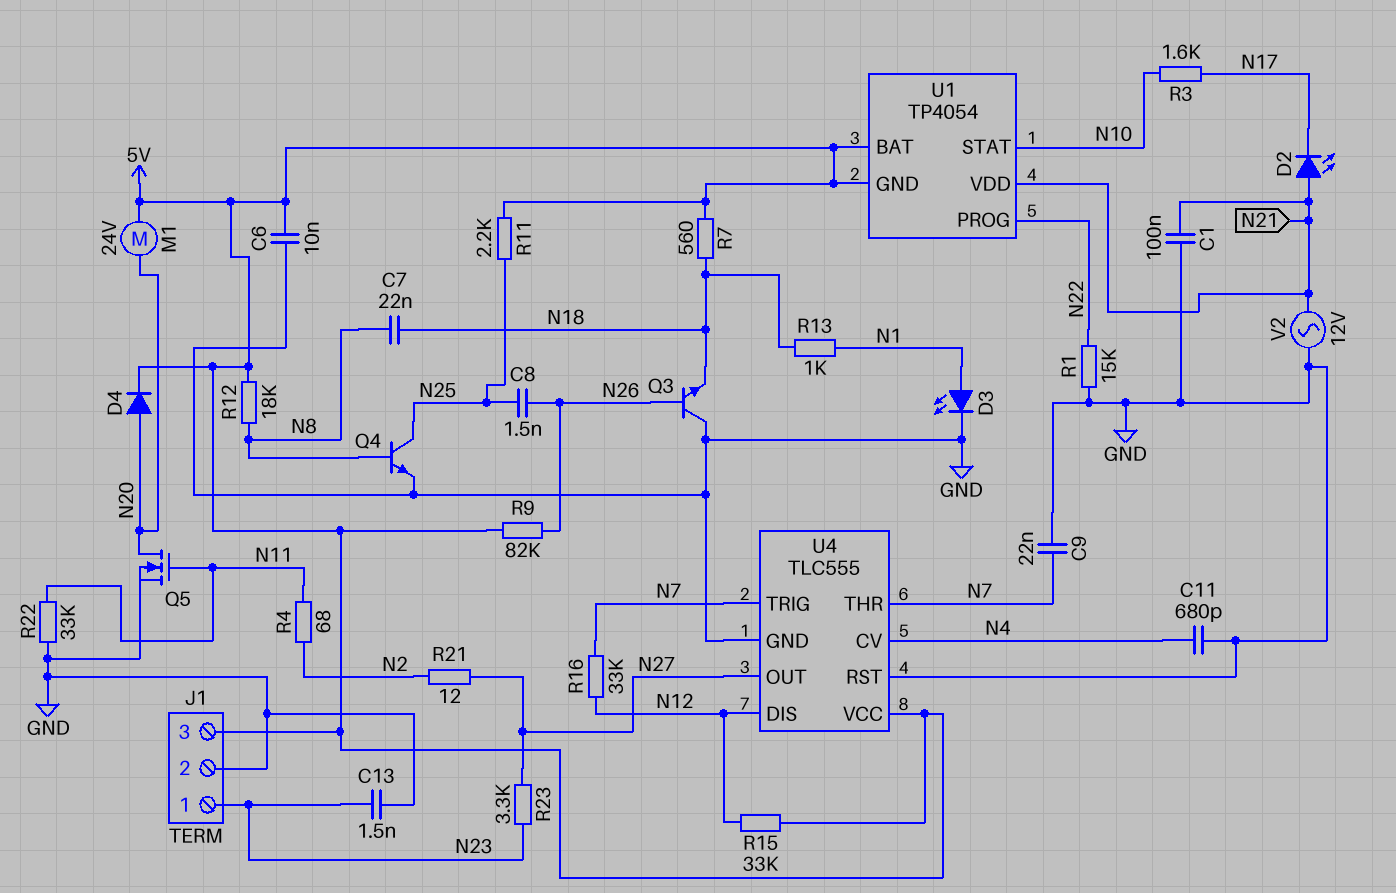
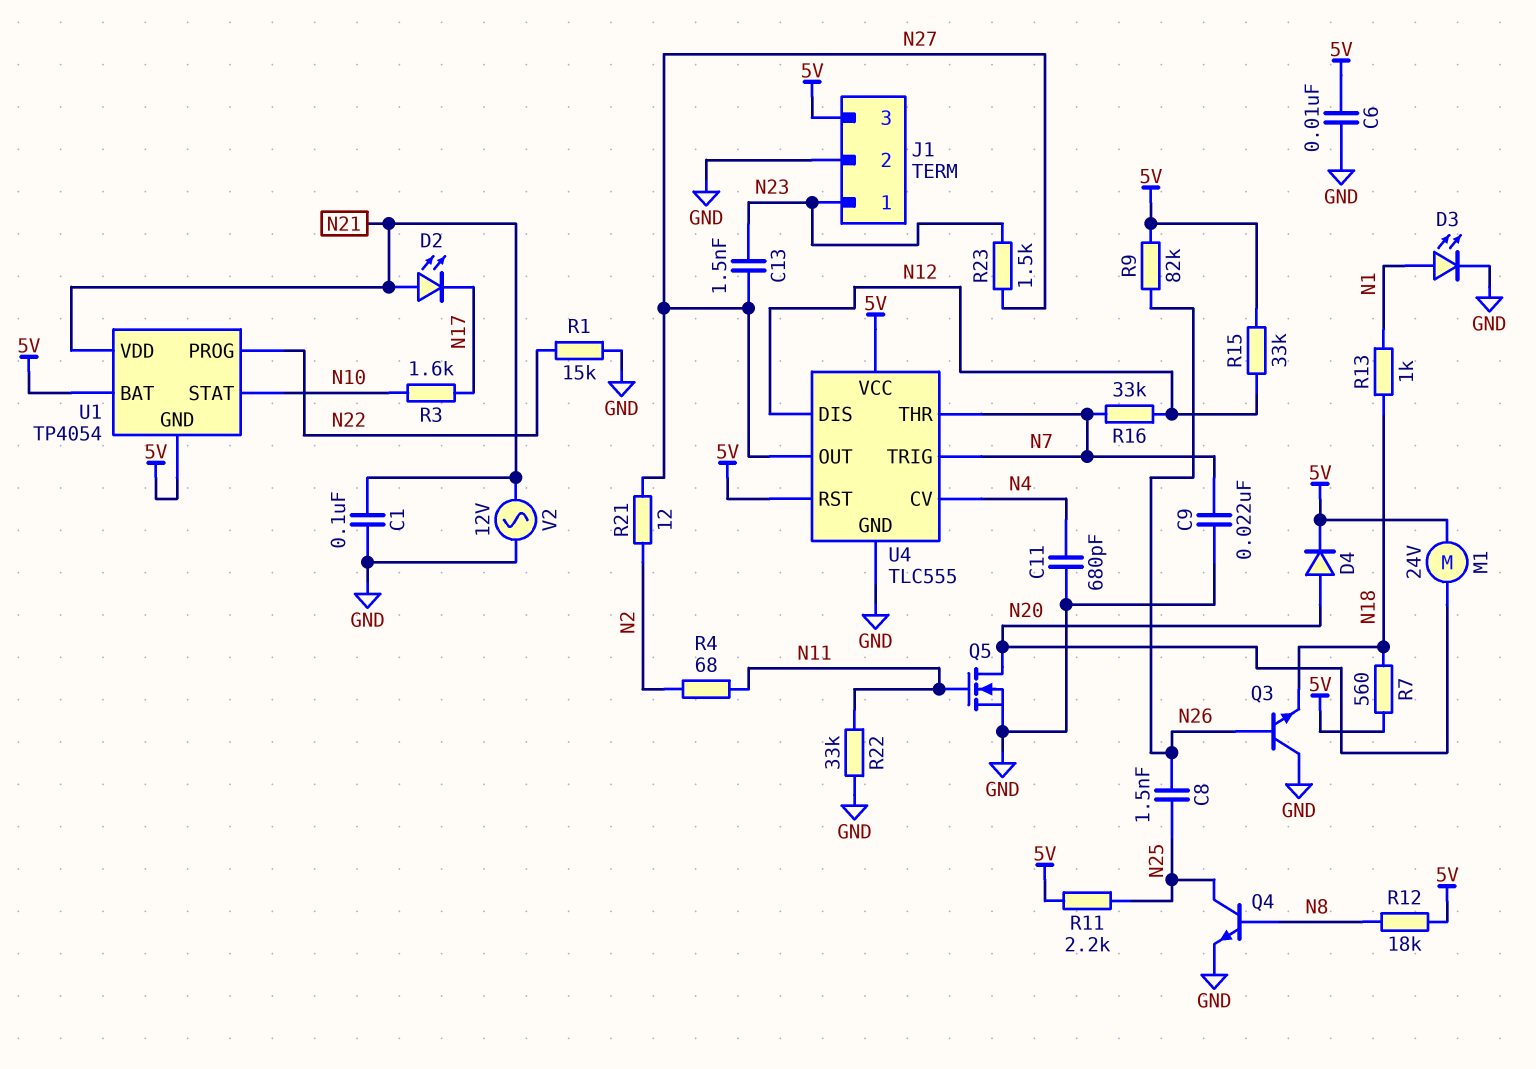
C7: 22nF (N8, N18) -> none
C13: 1.5nF (GND, N23) -> 1.5nF (N23, N27)
R23: 3.3k (N23, N27) -> 1.5k (N23, N27)
U4 pin RST: GND -> 5V

